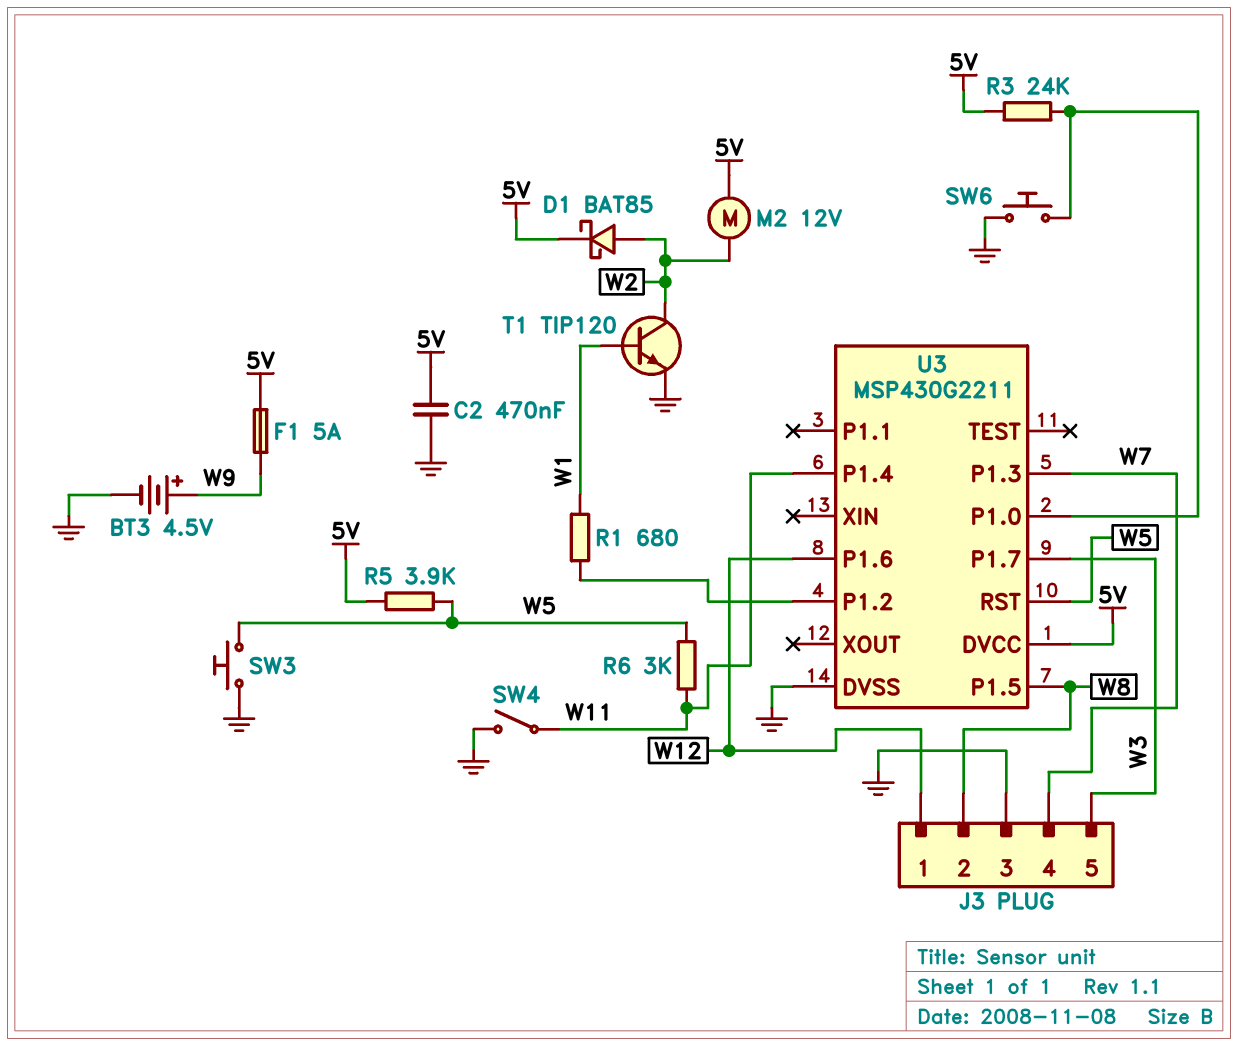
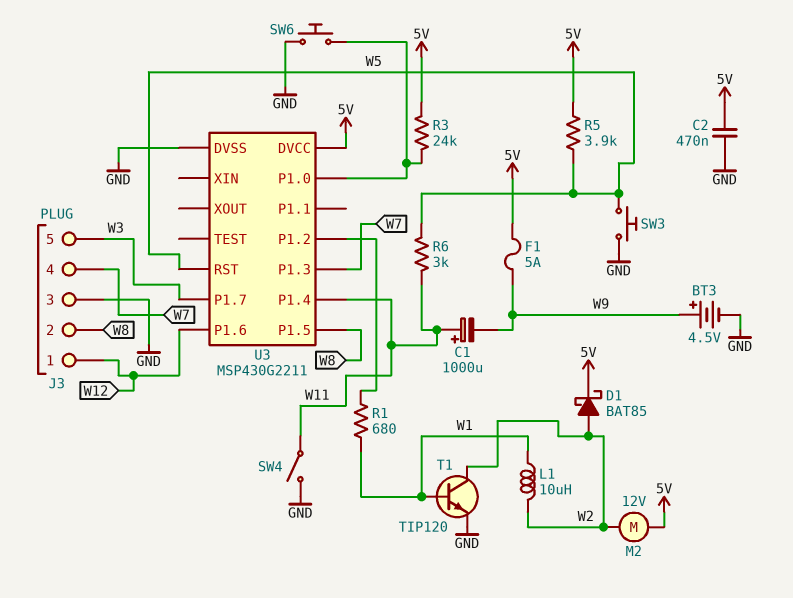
C1: none -> 1000uF (plus W11, minus W9)
L1: none -> 10uH (W1, W2)

